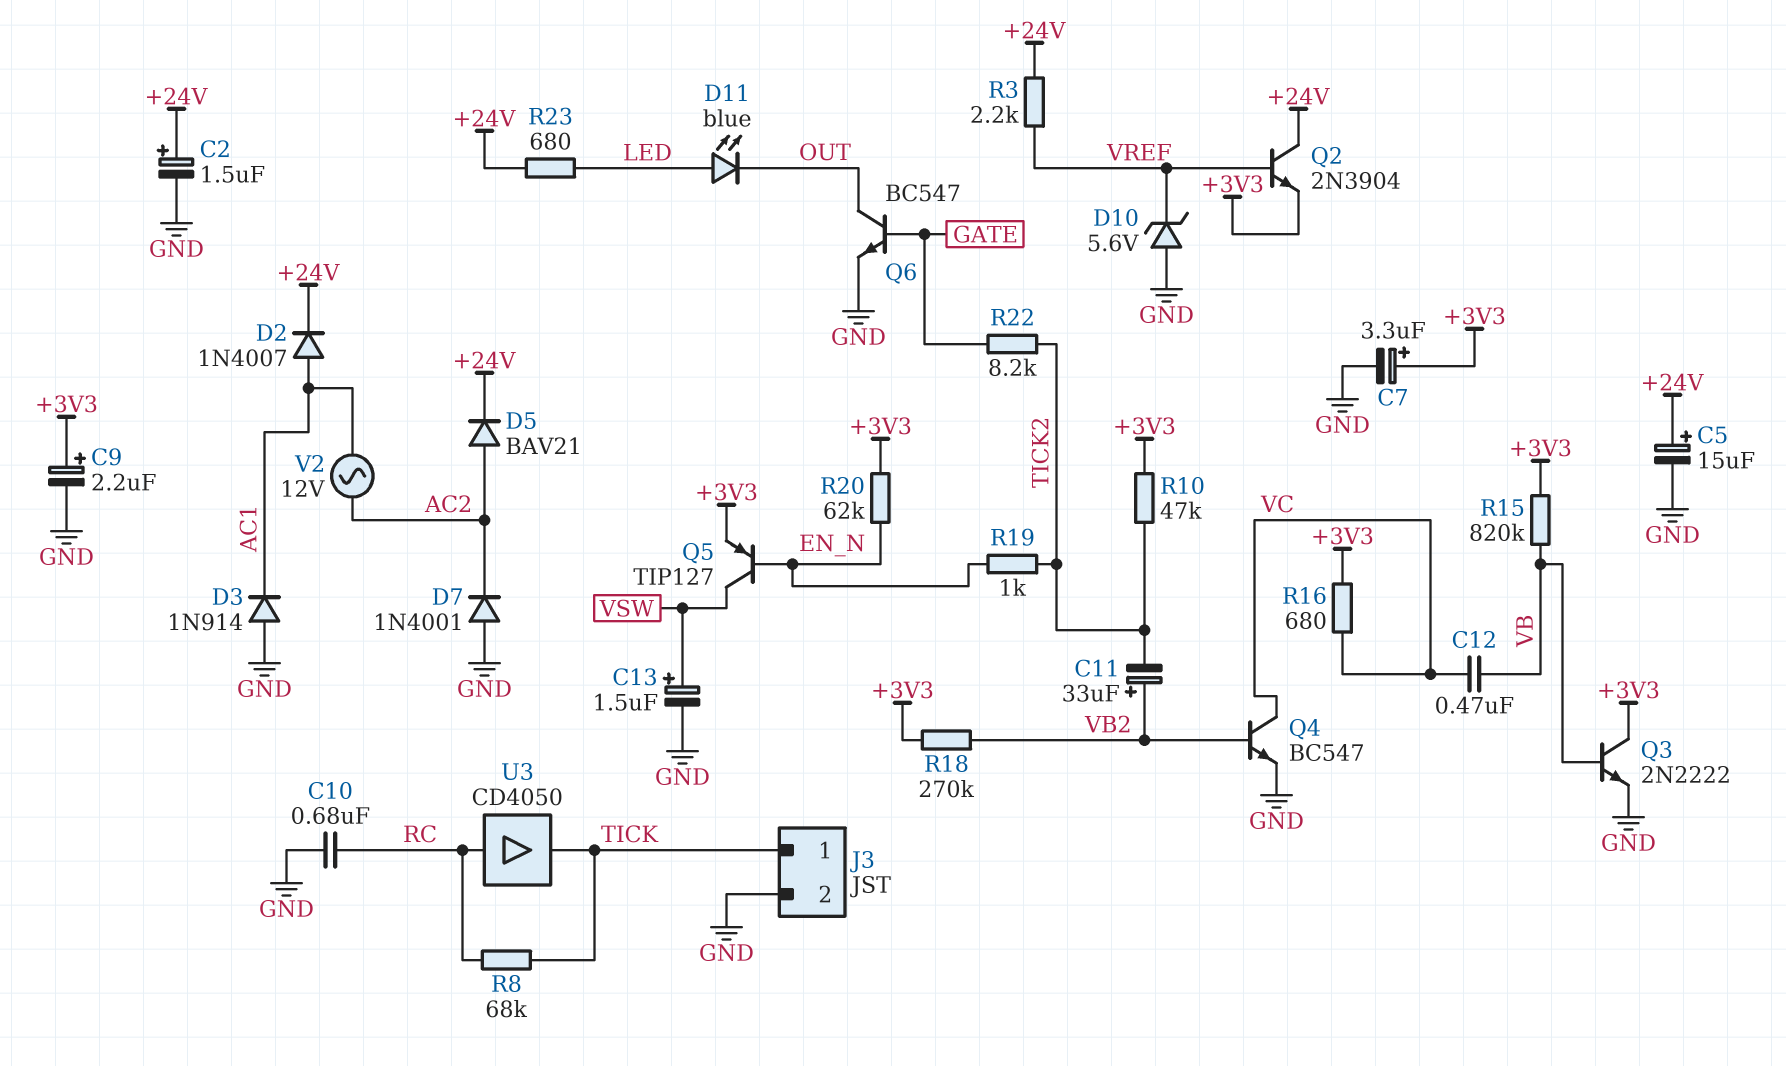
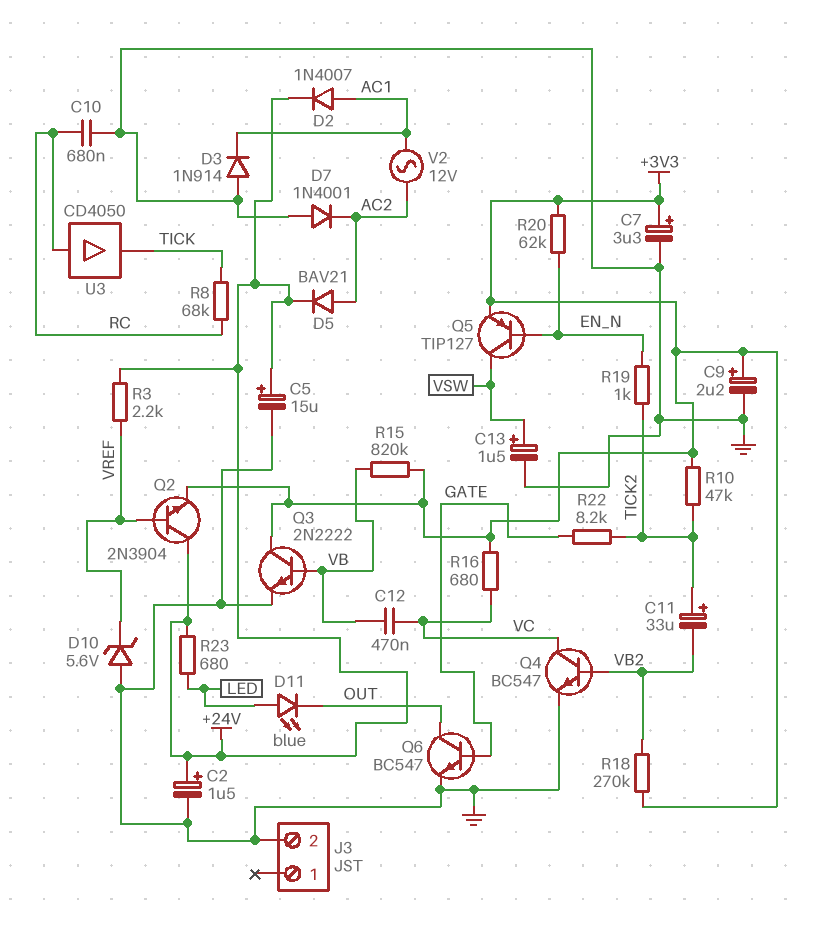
C11: 33uF (plus VB2, minus TICK2) -> 33uF (plus TICK2, minus VB2)
J3 pin 1: TICK -> none

